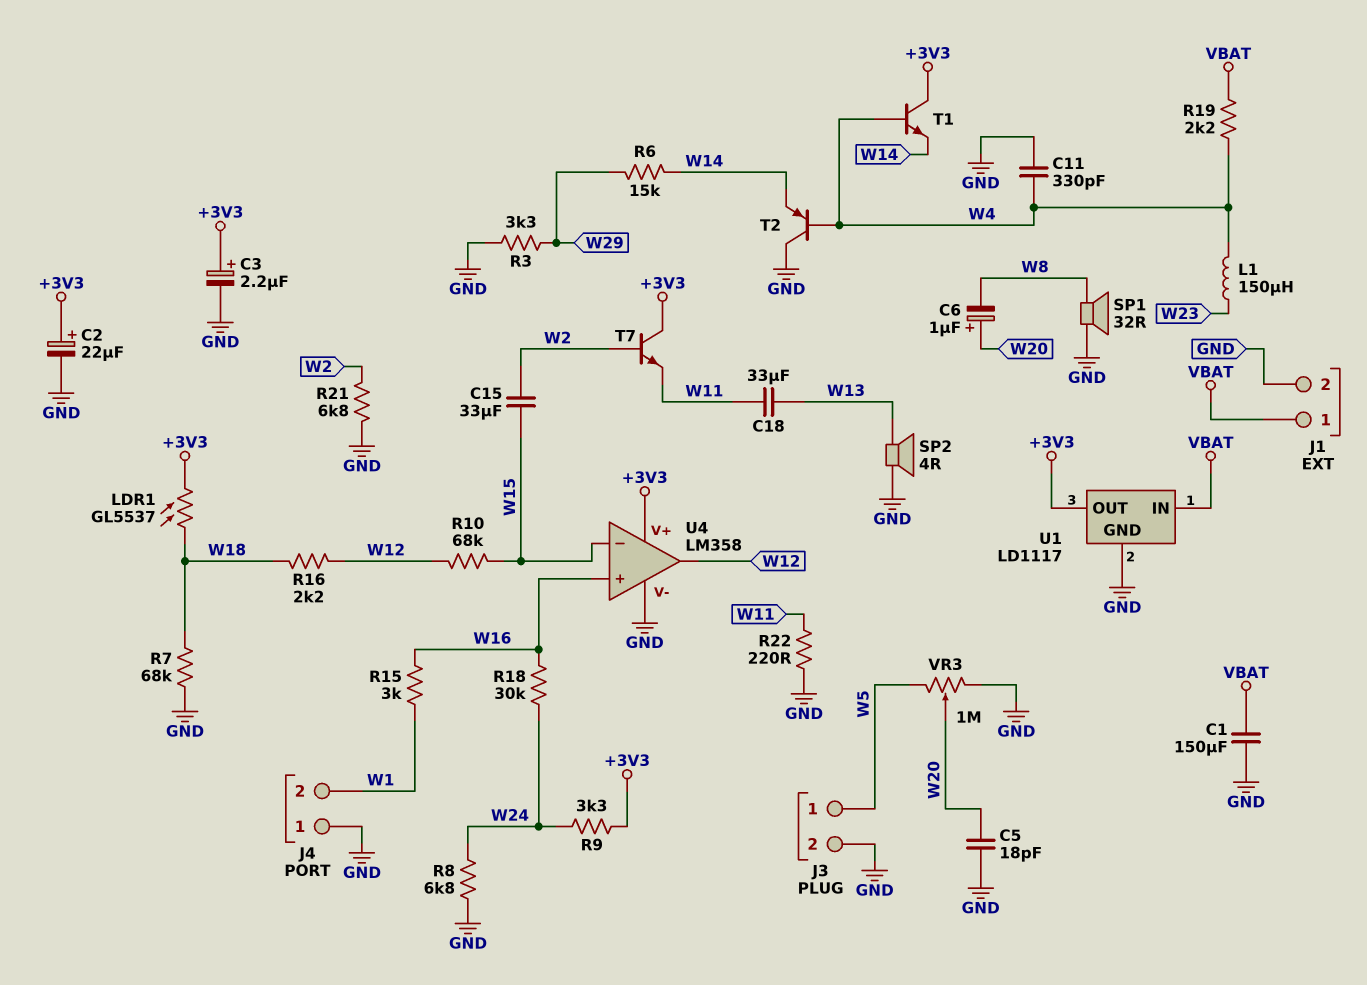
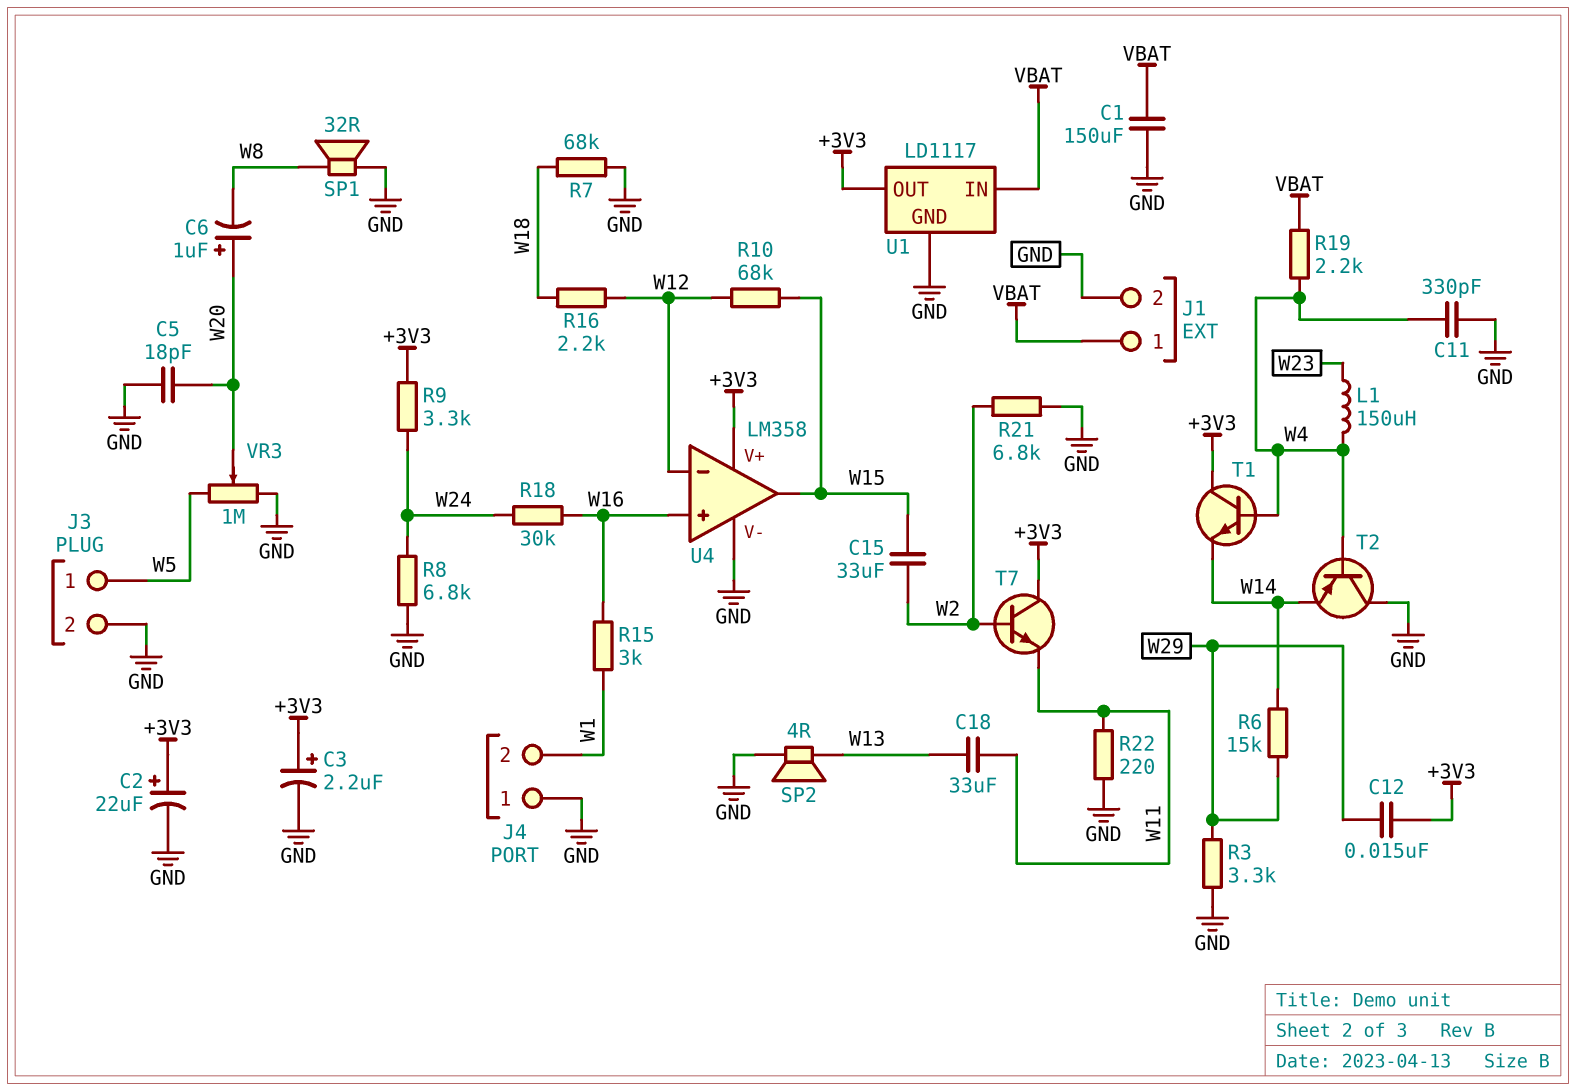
C12: none -> 15nF (+3V3, W29)
LDR1: GL5537 (+3V3, W18) -> none
U4 pin in-: W15 -> W12
U4 pin out: W12 -> W15

